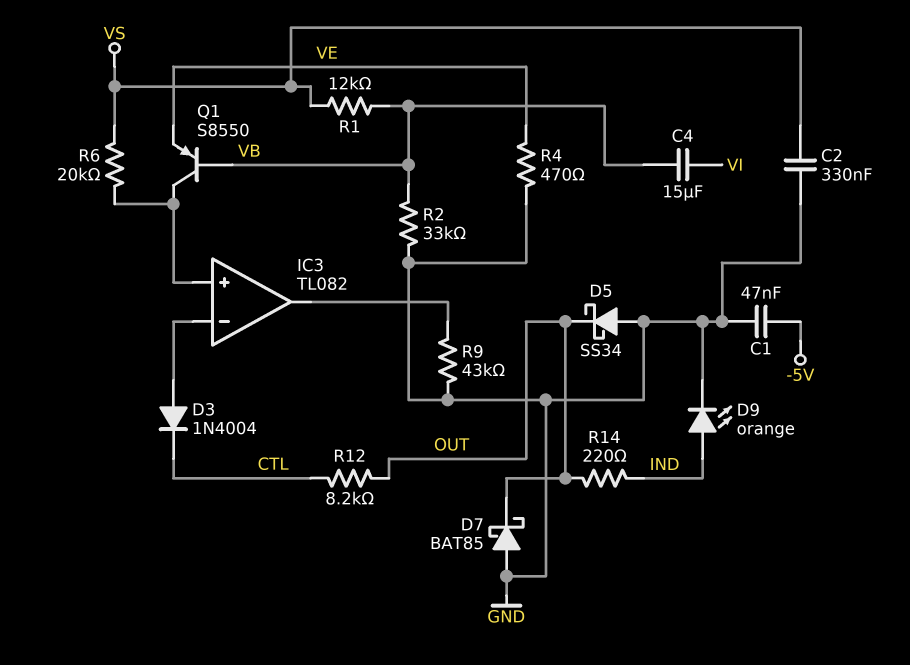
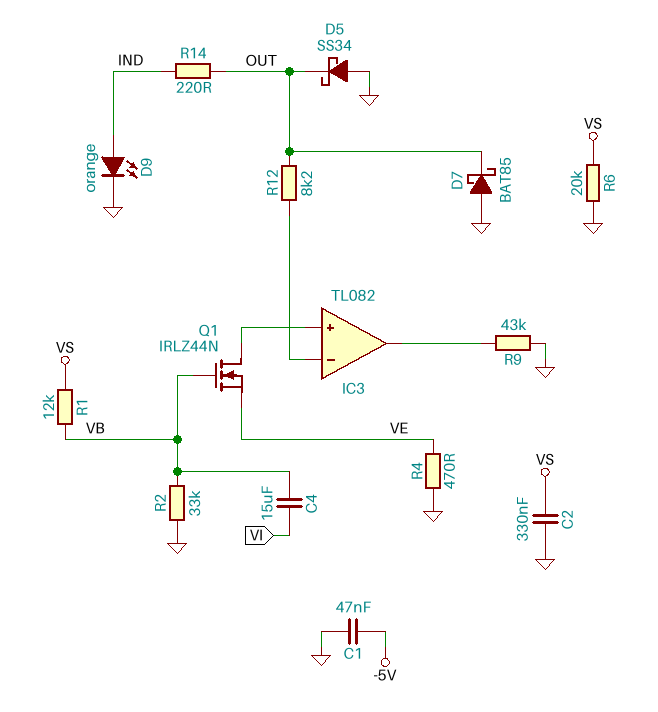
D3: diode 1N4004 (A IC3/in-, K CTL) -> none
Q1: PNP S8550 (B VB, C IC3/in+, E VE) -> NMOS IRLZ44N (G VB, D IC3/in+, S VE)
R6: 20k (IC3/in+, VS) -> 20k (GND, VS)
R12: 8.2k (CTL, OUT) -> 8.2k (IC3/in-, OUT)

